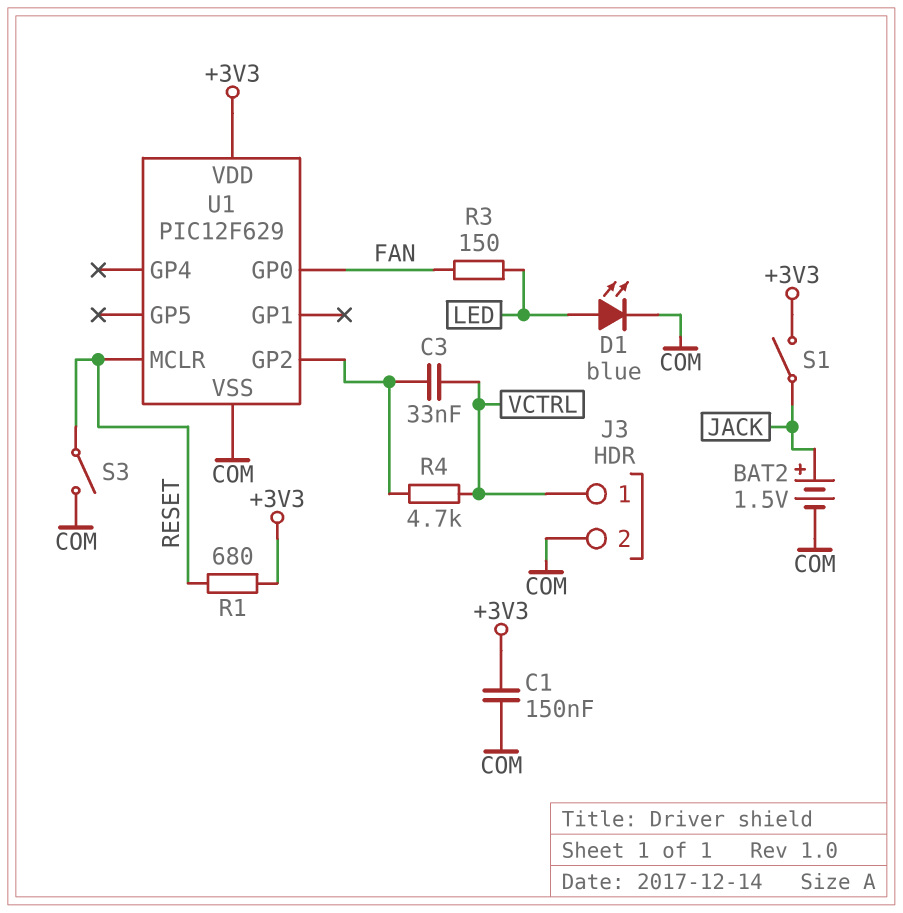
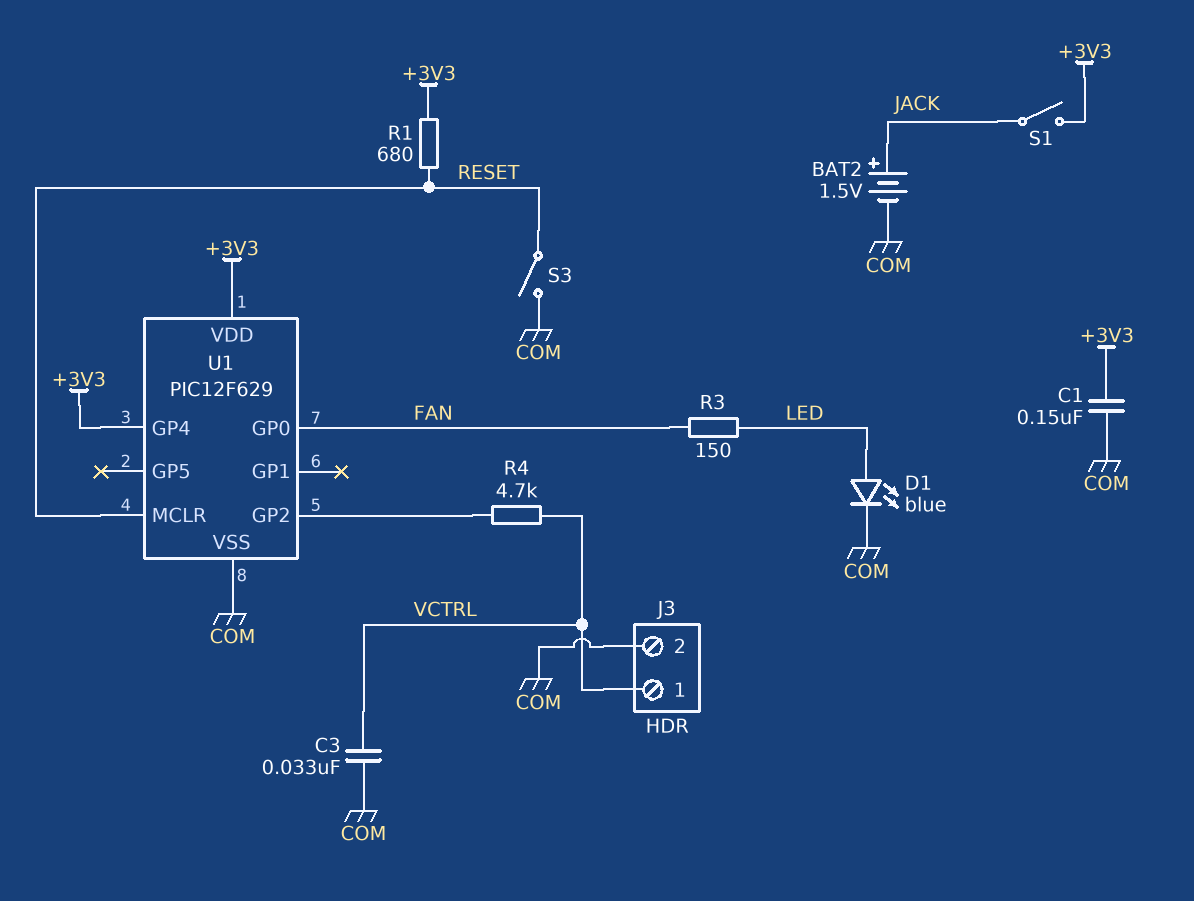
C3: 33nF (U1/GP2, VCTRL) -> 33nF (COM, VCTRL)
U1 pin GP4: none -> +3V3

